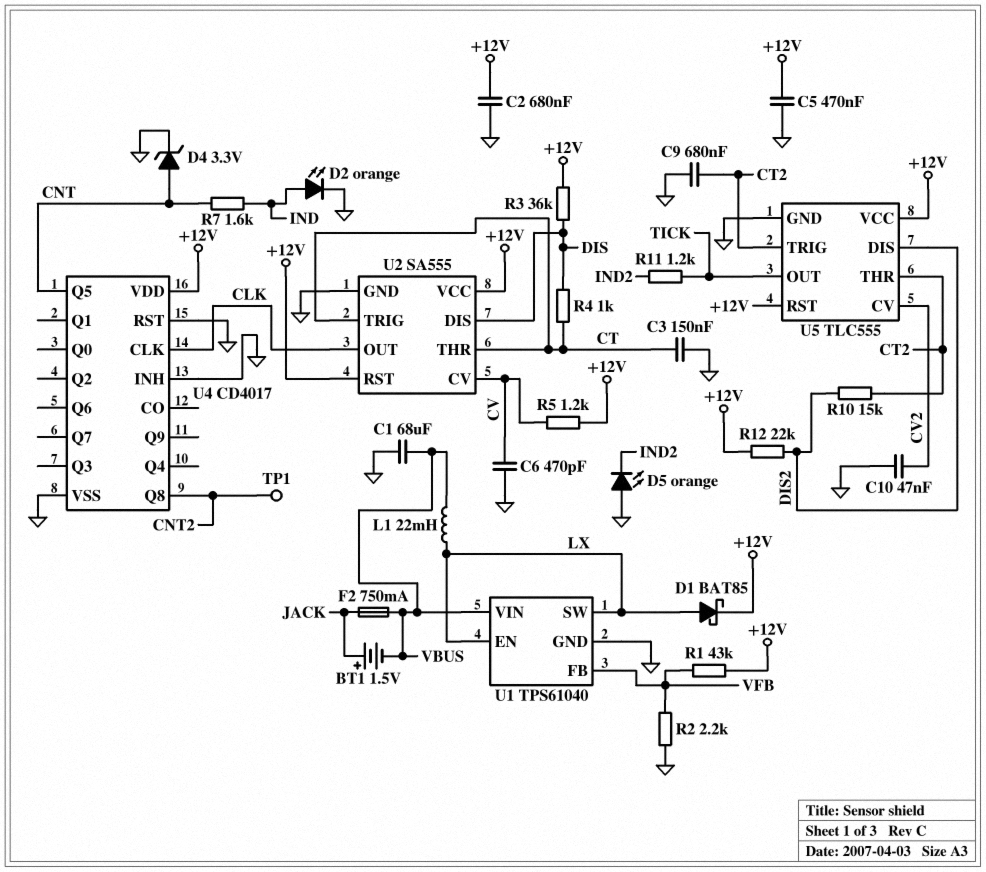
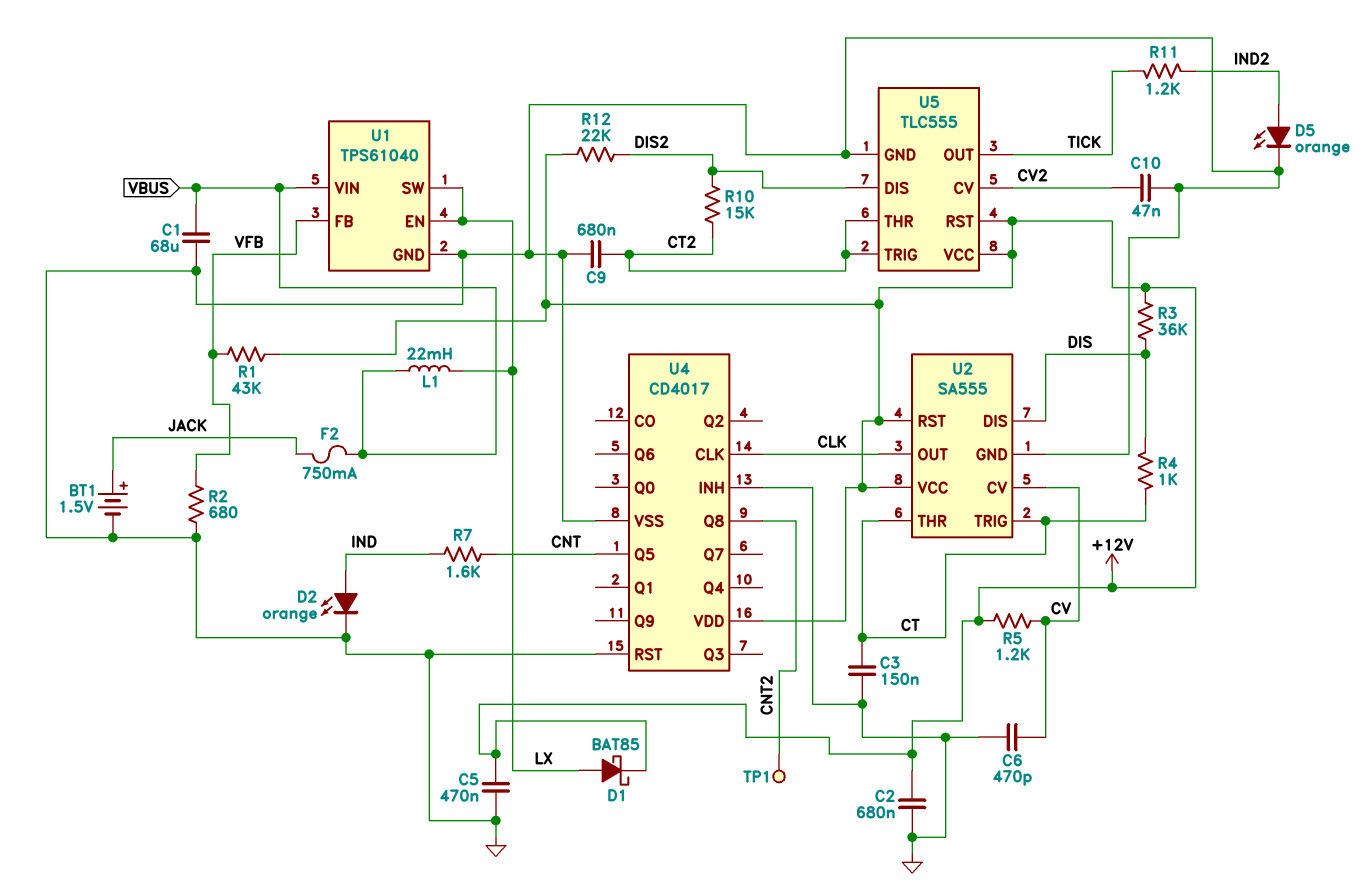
BT1: 1.5V (plus JACK, minus VBUS) -> 1.5V (plus JACK, minus GND)
D4: zener 3.3V (A CNT, K GND) -> none
D5: LED orange (A GND, K IND2) -> LED orange (A IND2, K GND)
R2: 2.2k (GND, VFB) -> 680 (GND, VFB)

